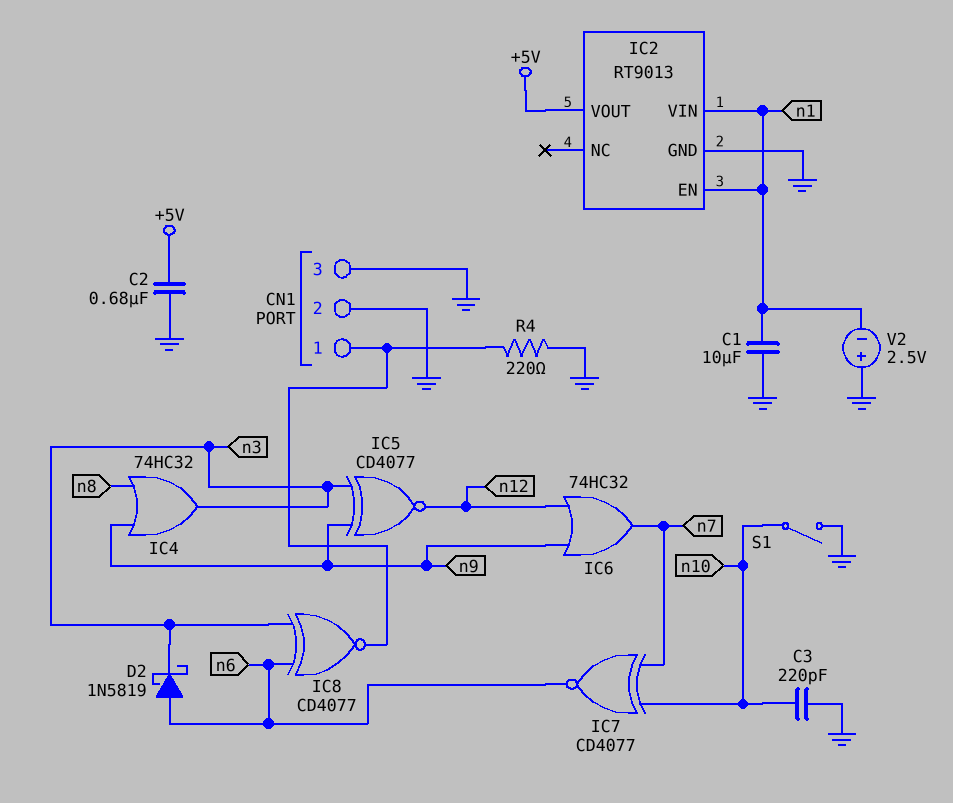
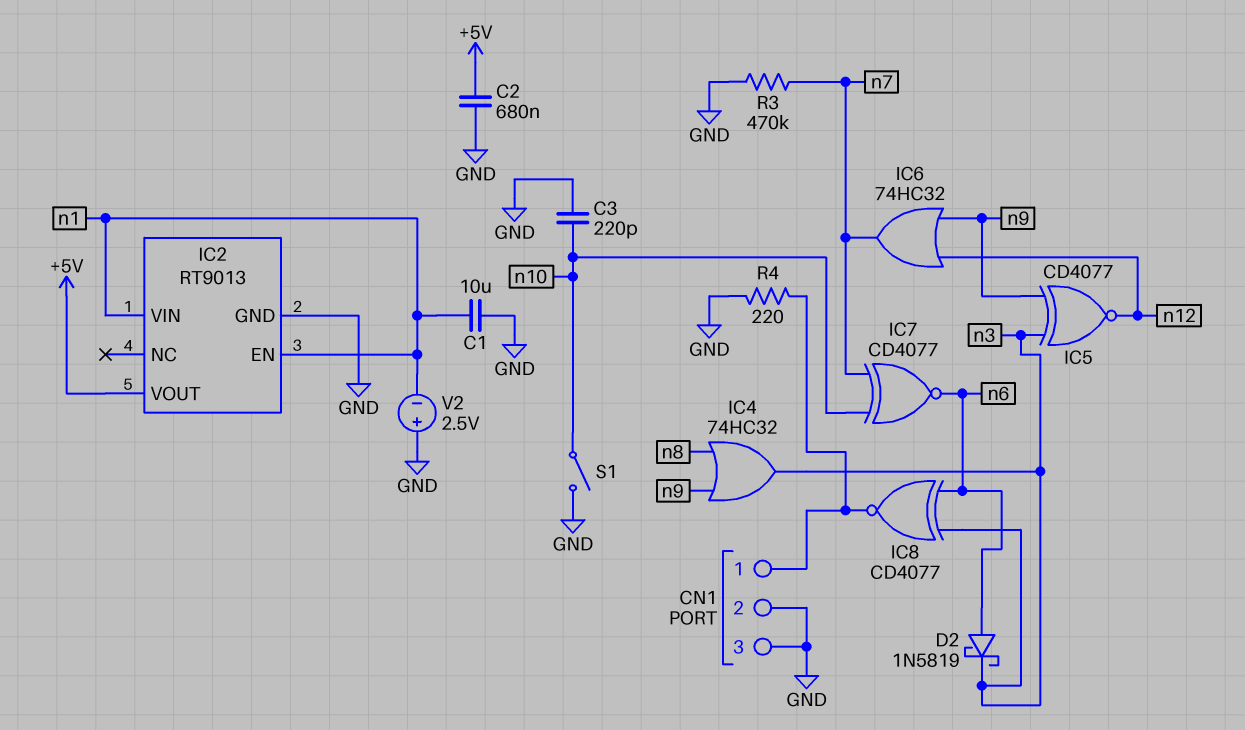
R3: none -> 470k (GND, n7)

